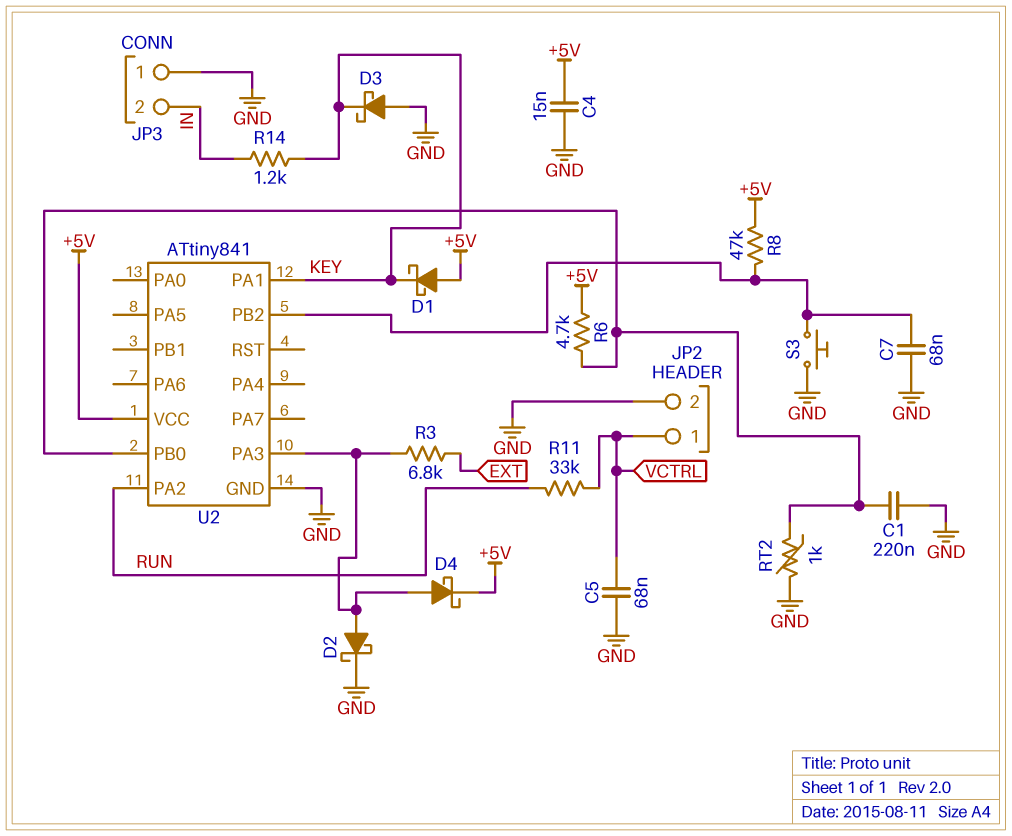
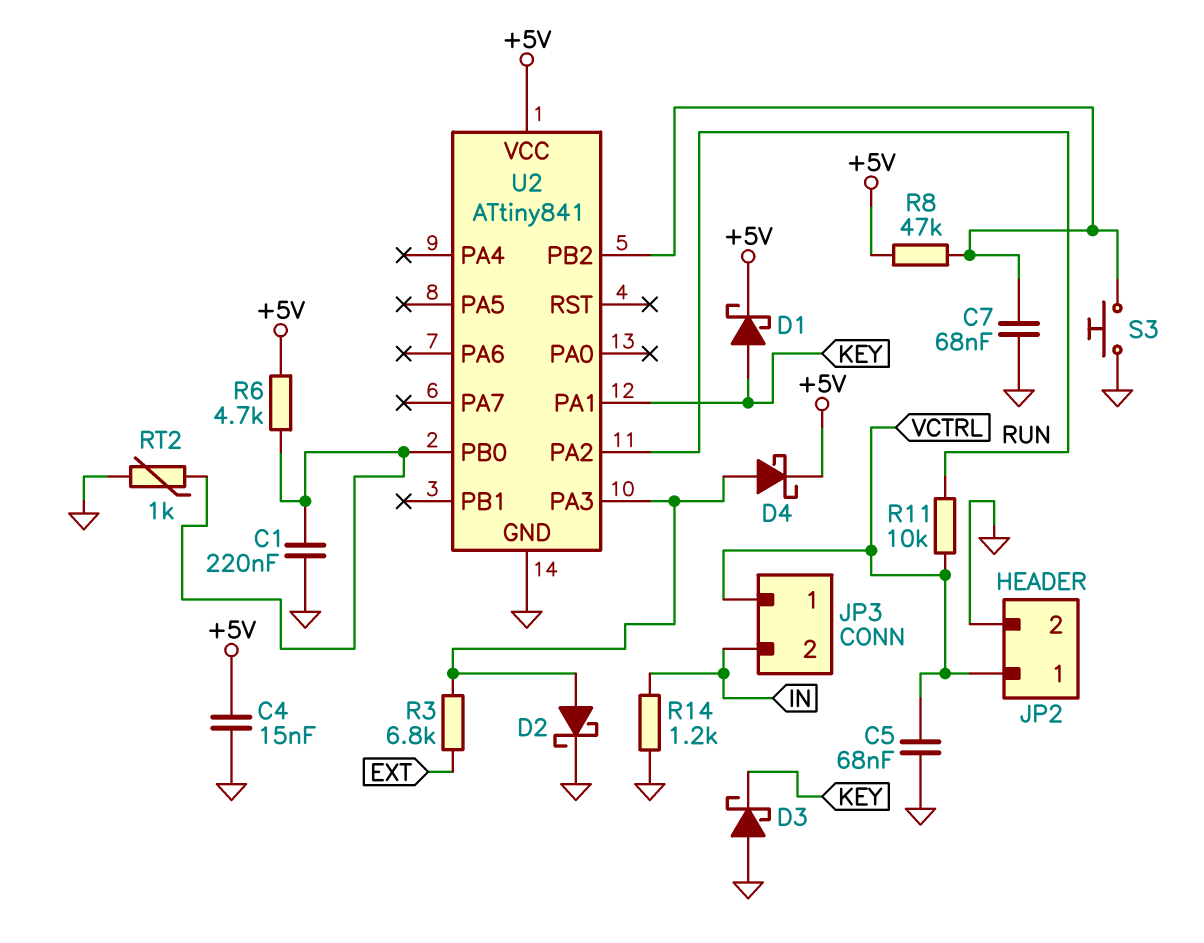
D1: schottky (A +5V, K KEY) -> schottky (A KEY, K +5V)
JP3 pin 1: GND -> VCTRL
R11: 33k (RUN, VCTRL) -> 10k (RUN, VCTRL)
R14: 1.2k (IN, KEY) -> 1.2k (GND, IN)

